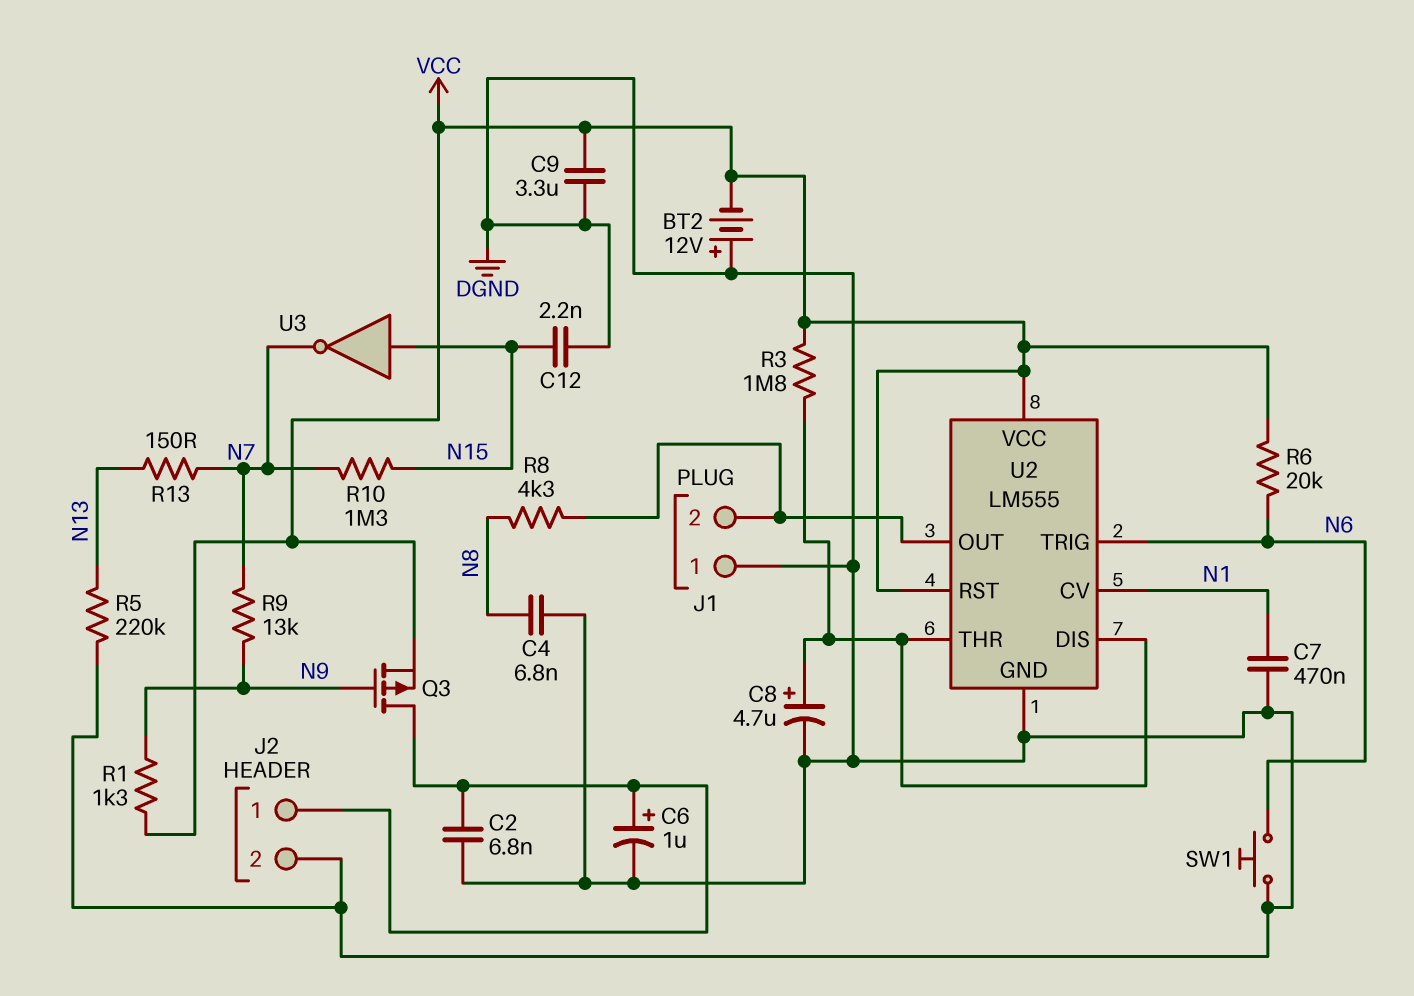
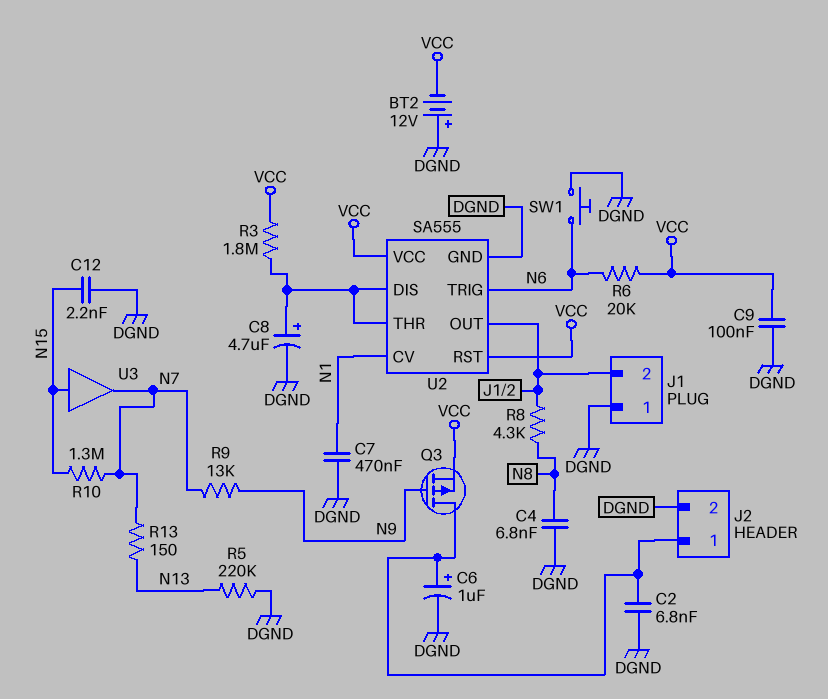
C9: 3.3uF (DGND, VCC) -> 100nF (DGND, VCC)
R1: 1.3k (N9, VCC) -> none
U2: LM555 -> SA555
U3: NOT (in N15, out N7) -> buffer (in N15, out N7)

